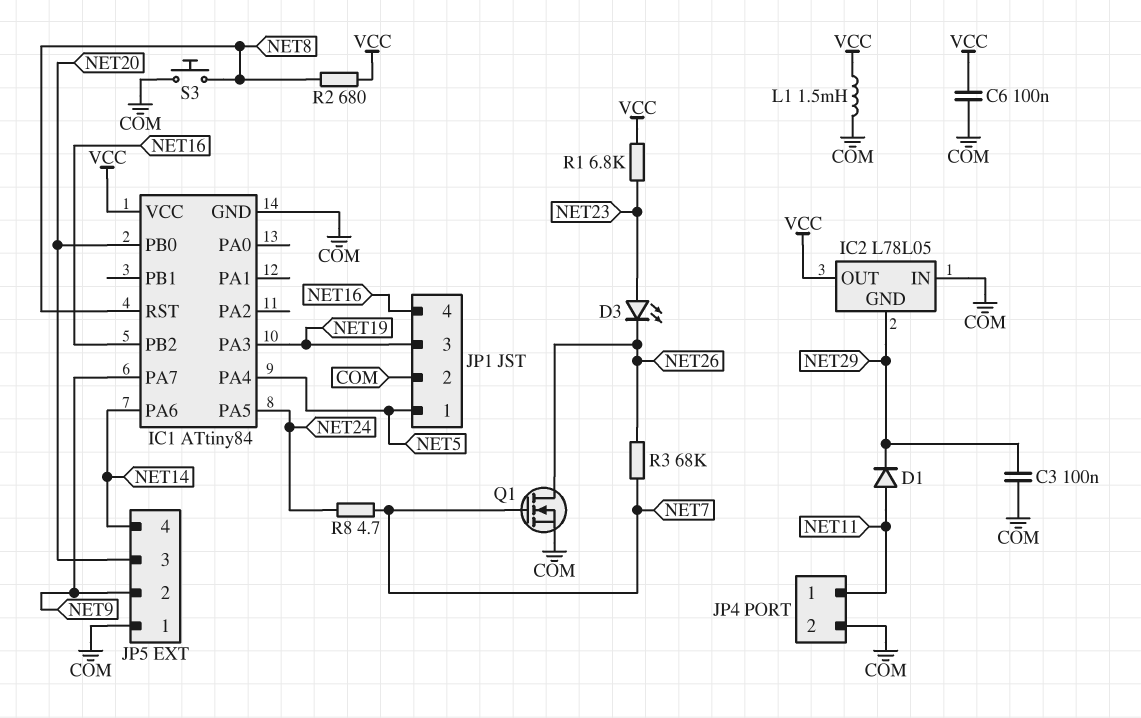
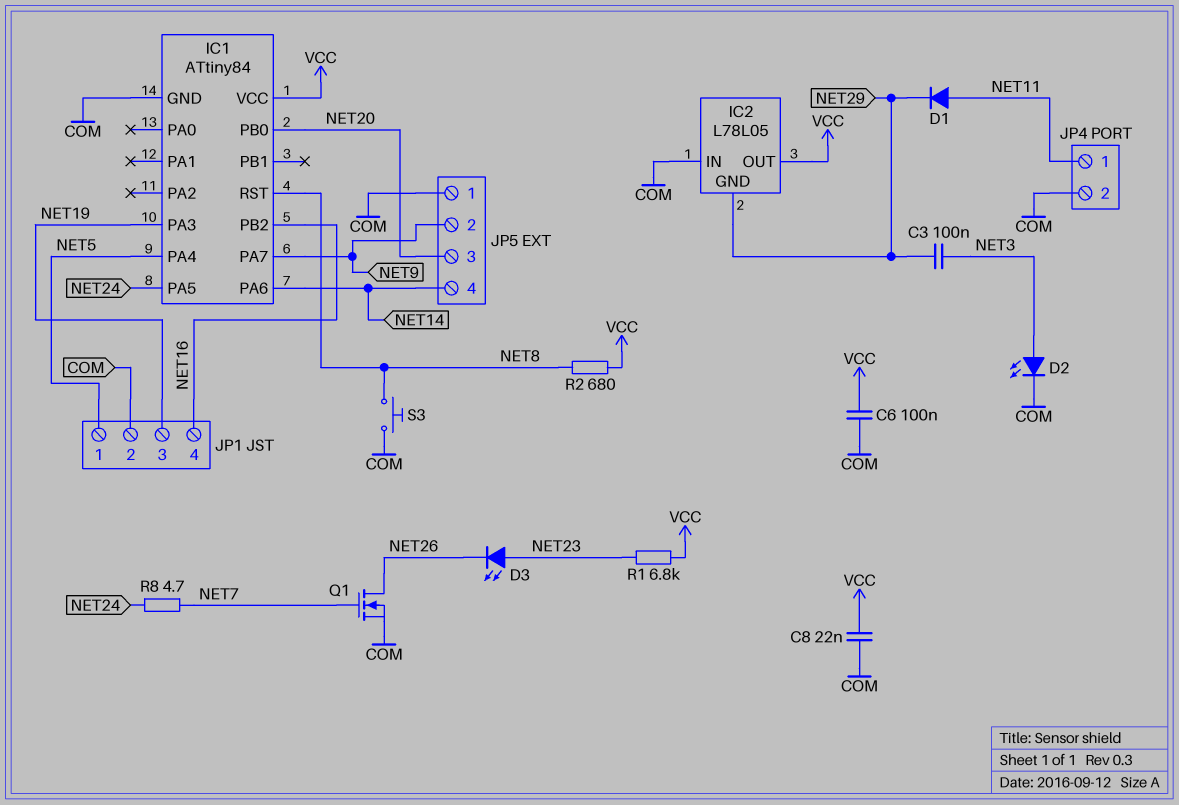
C3: 100nF (COM, NET29) -> 100nF (NET3, NET29)
C8: none -> 22nF (COM, VCC)
D2: none -> LED (A NET3, K COM)
L1: 1.5mH (COM, VCC) -> none
R3: 68k (NET7, NET26) -> none

